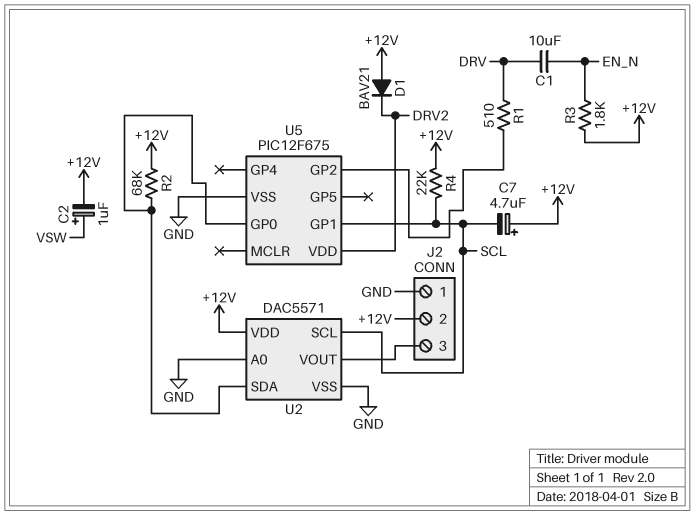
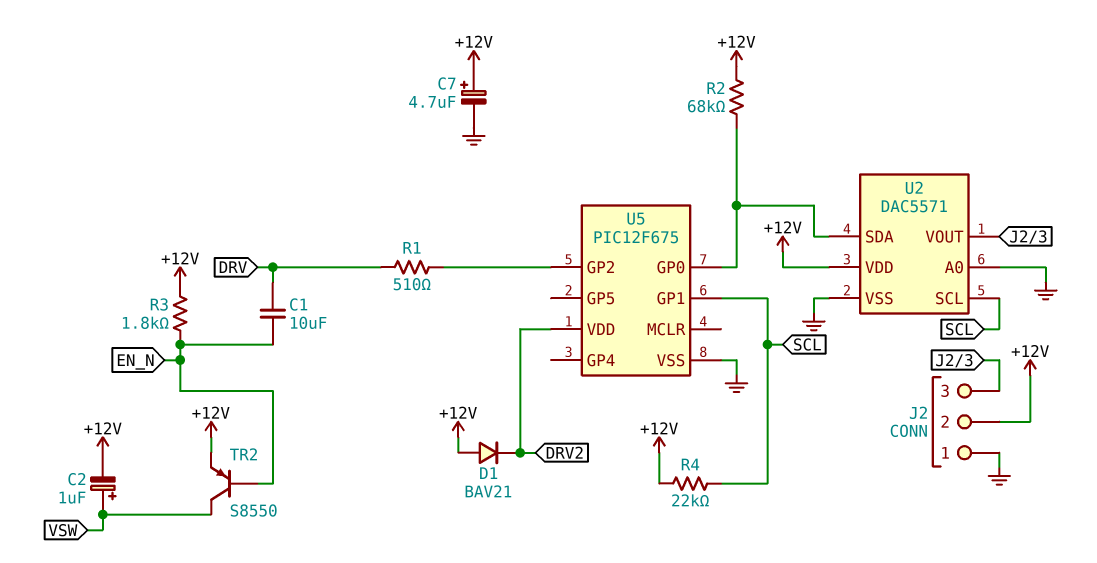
C7: 4.7uF (plus +12V, minus SCL) -> 4.7uF (plus +12V, minus GND)
TR2: none -> PNP S8550 (B EN_N, C VSW, E +12V)

